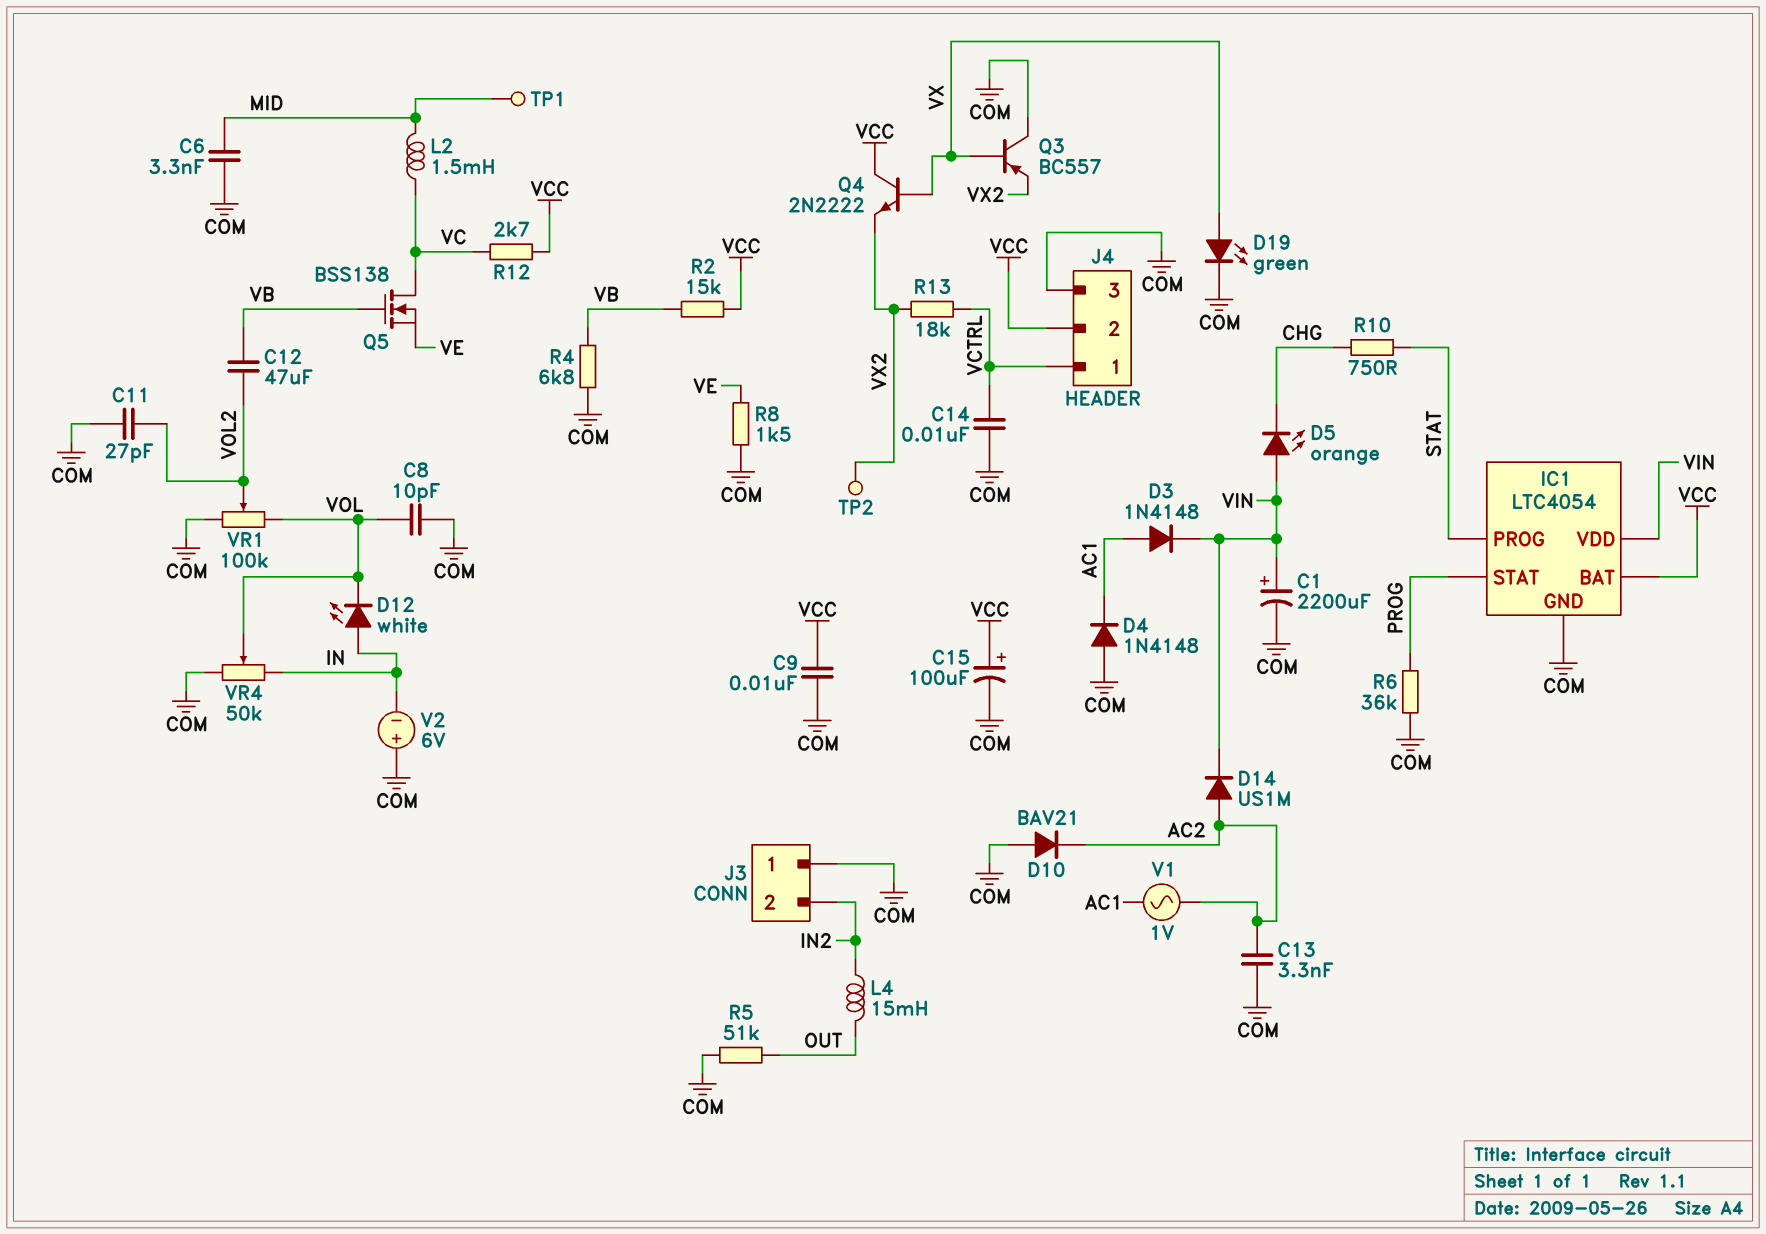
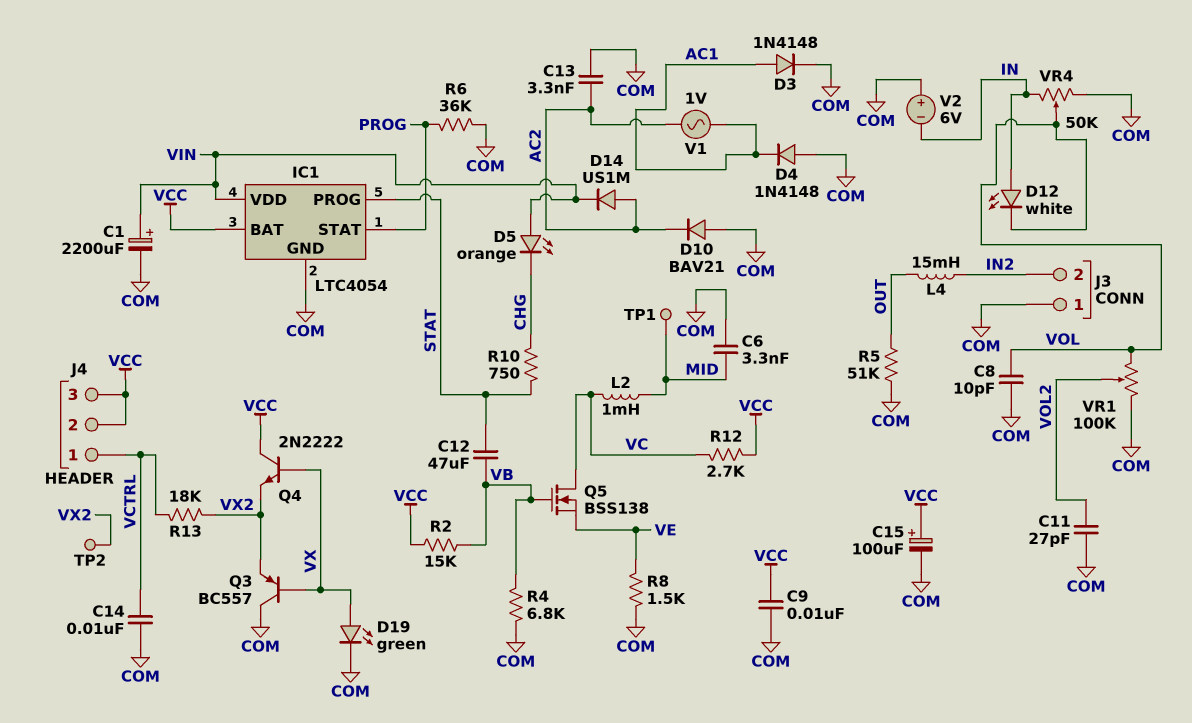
C12: 47uF (VB, VOL2) -> 47uF (STAT, VB)
D3: diode 1N4148 (A AC1, K VIN) -> diode 1N4148 (A AC1, K COM)
J4 pin 3: COM -> VCC
L2: 1.5mH (MID, VC) -> 1mH (MID, VC)

